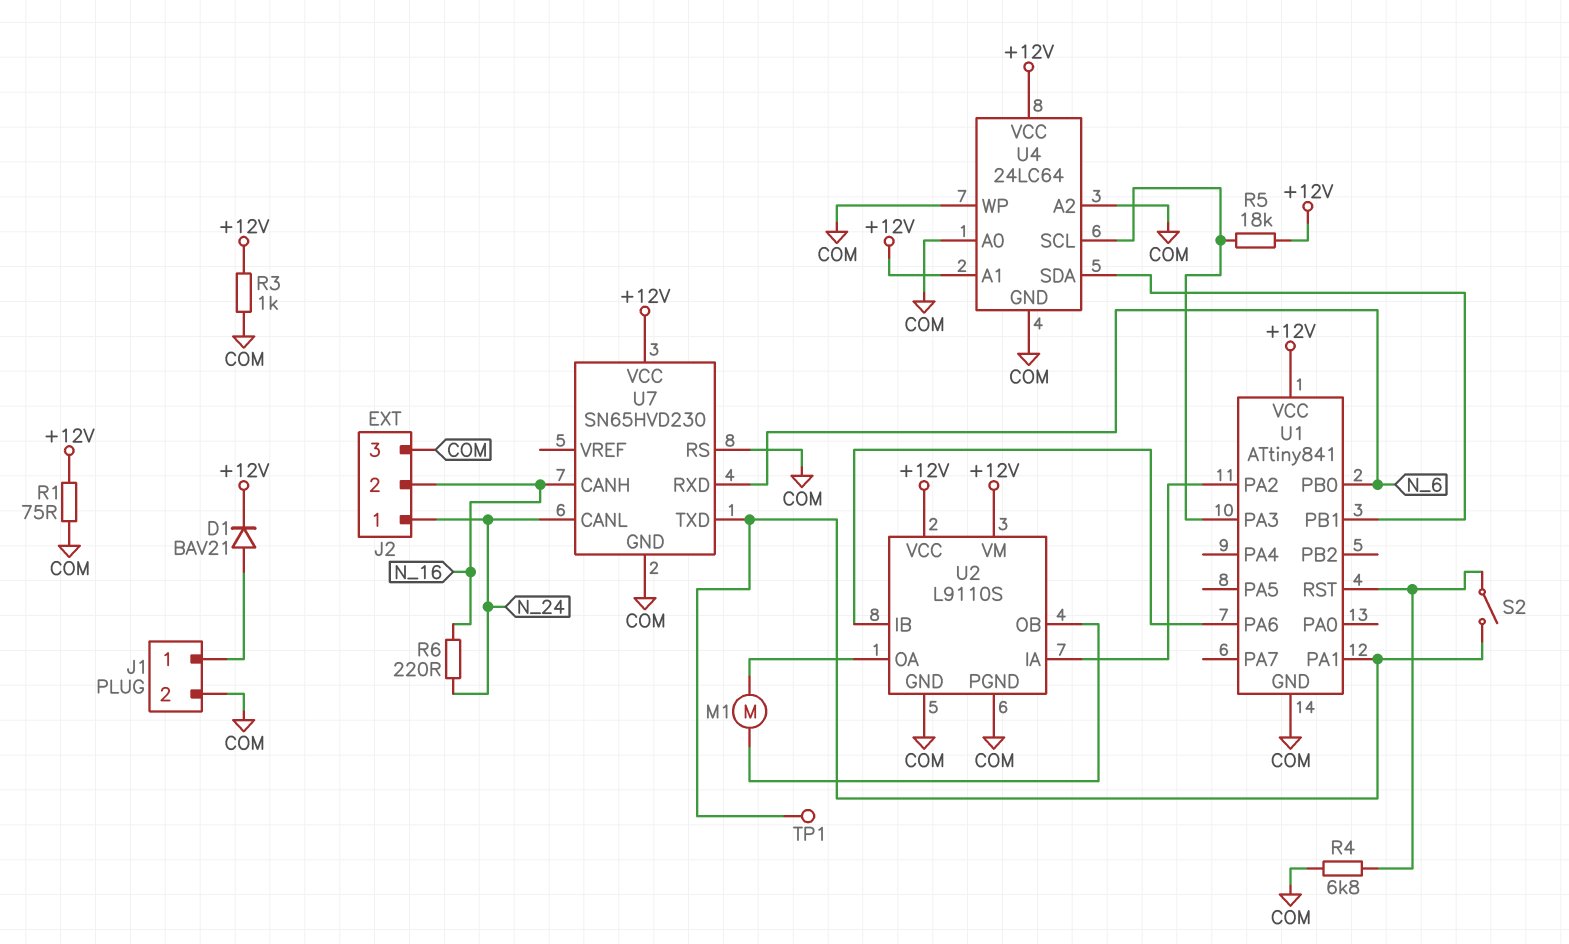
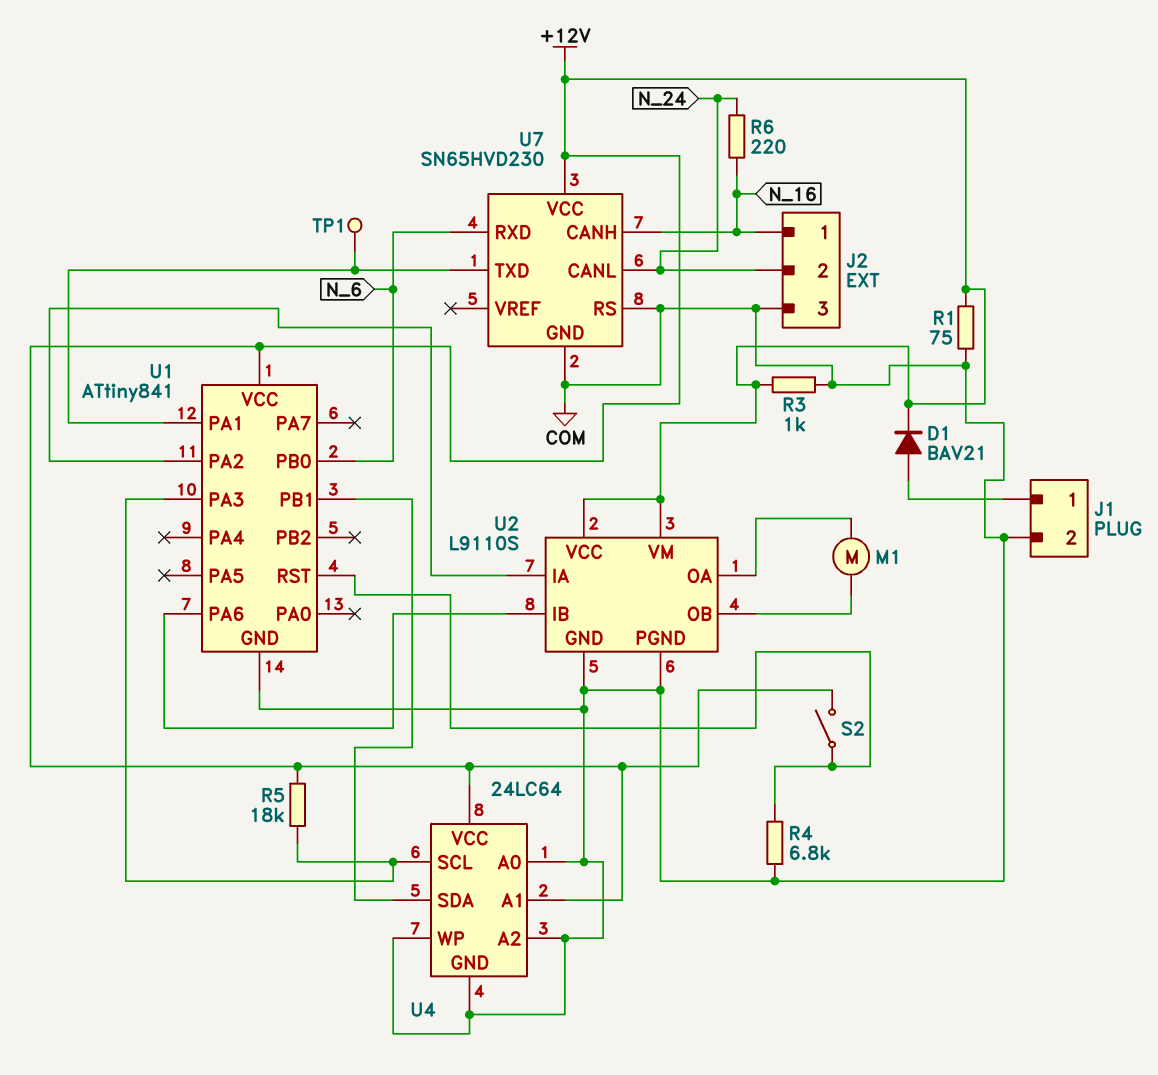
J2 pin 1: N_24 -> N_16
J2 pin 2: N_16 -> N_24
S2: switch (U1/PA1, U1/RST) -> switch (+12V, U1/RST)

